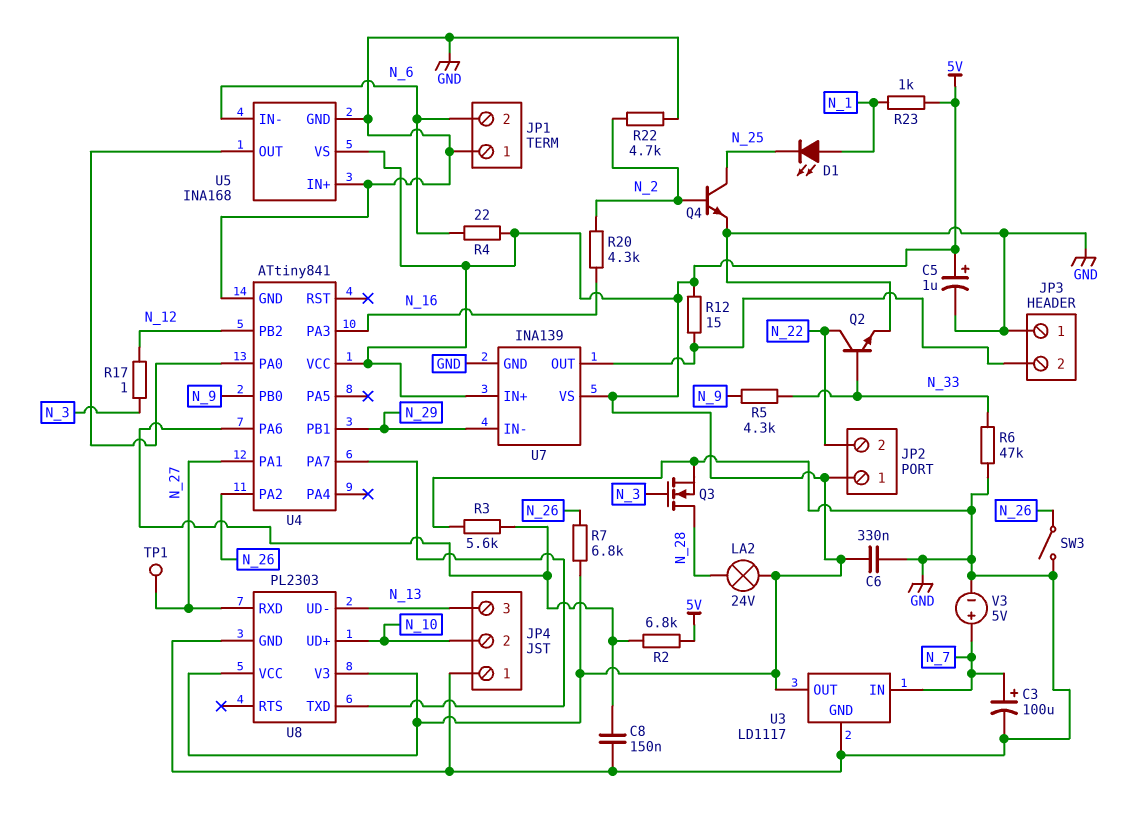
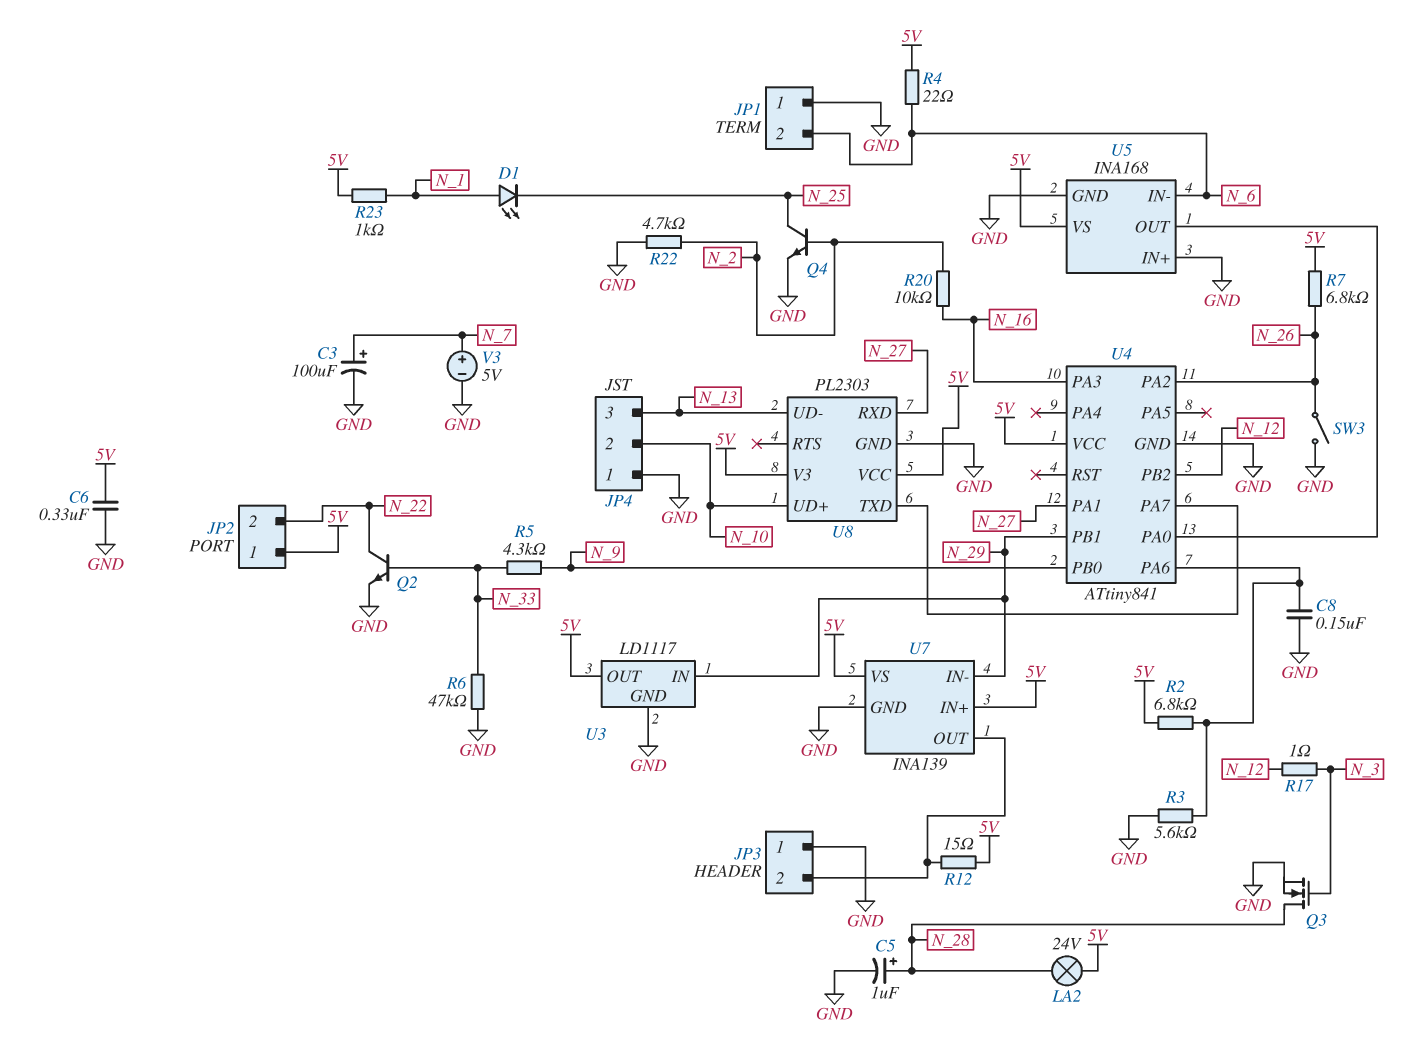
C5: 1uF (plus 5V, minus GND) -> 1uF (plus N_28, minus GND)
R20: 4.3k (N_2, N_16) -> 10k (N_2, N_16)
TP1: test point (N_27) -> none
U3 pin IN: N_7 -> N_29

